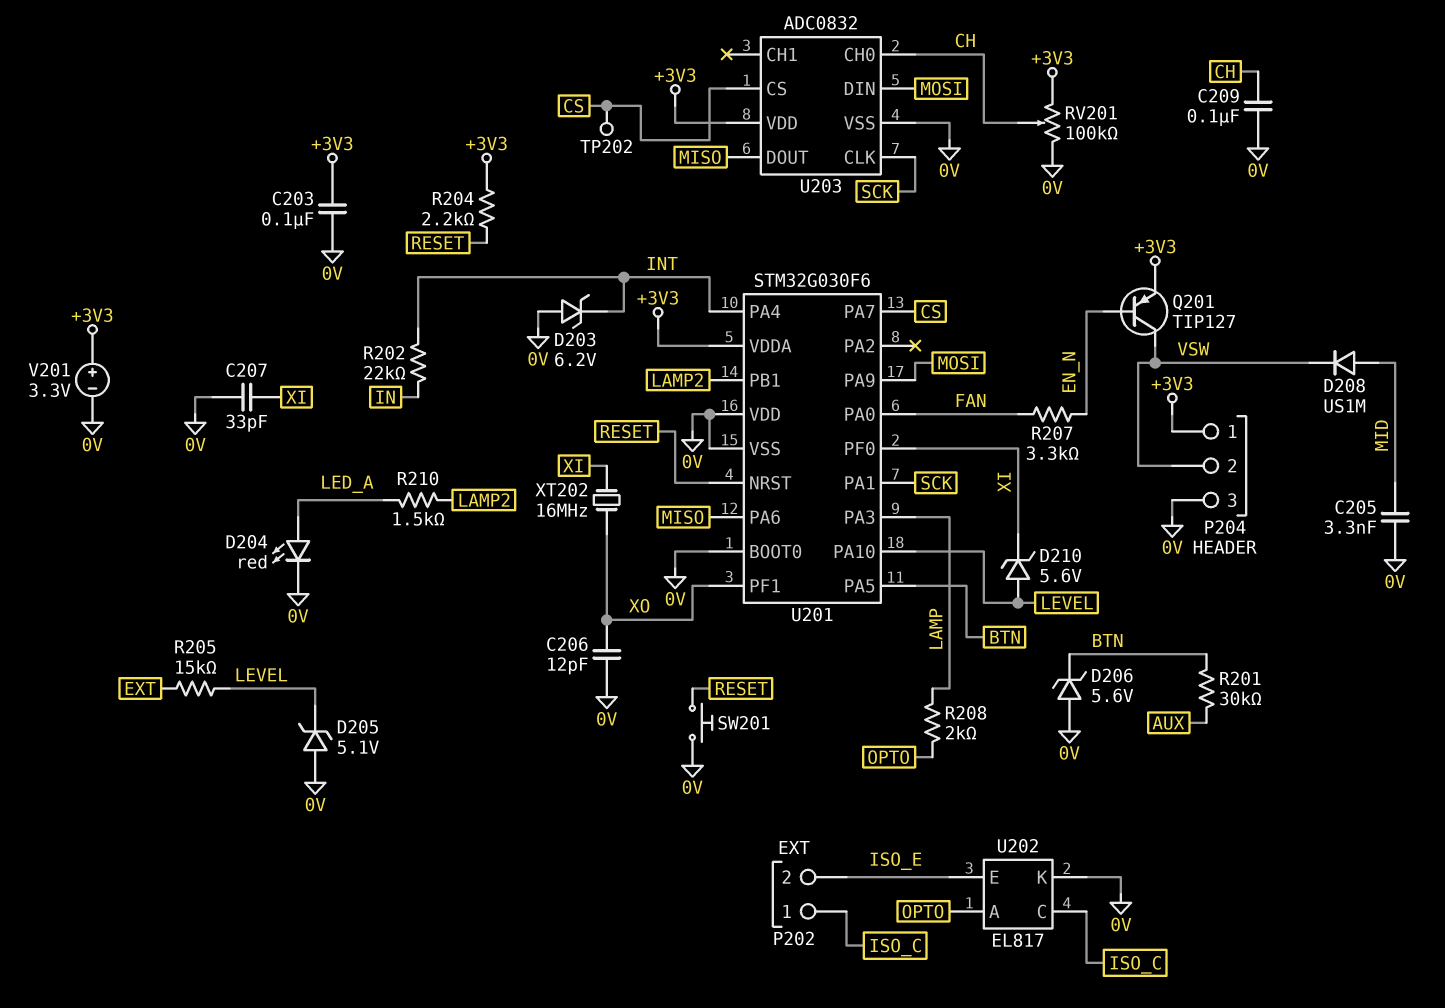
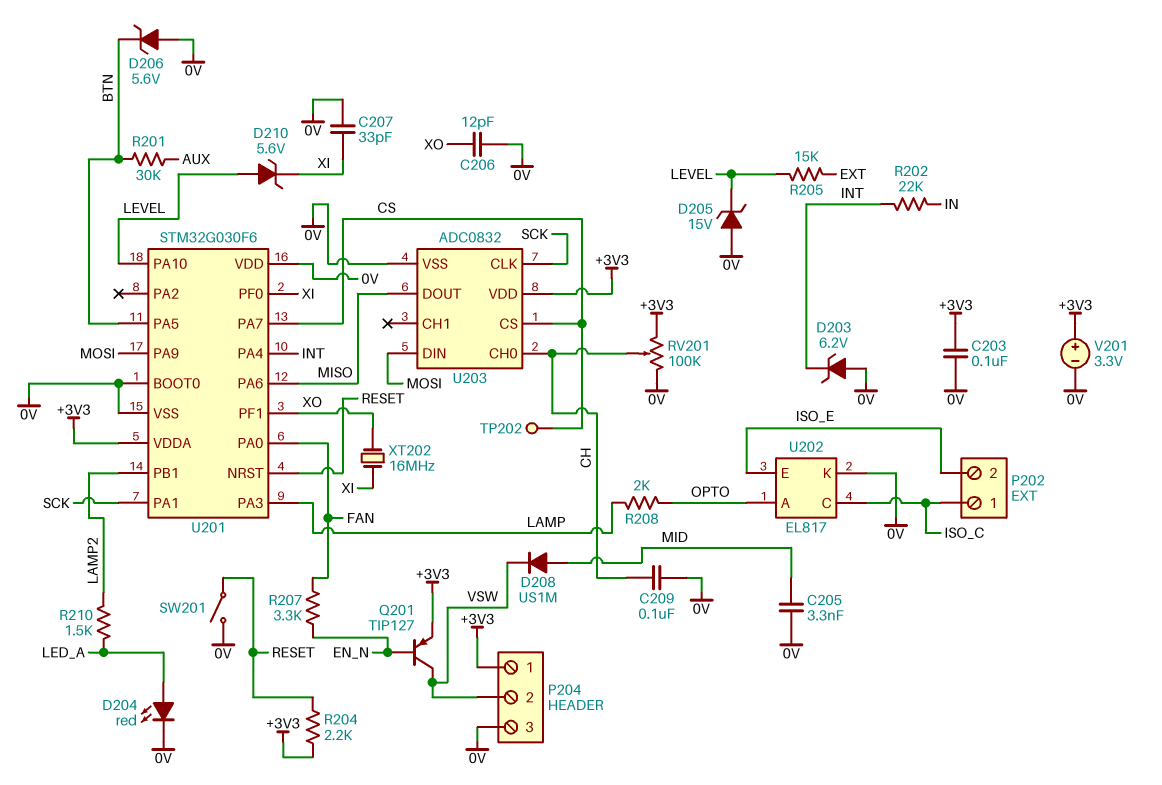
D205: zener 5.1V (A 0V, K LEVEL) -> zener 15V (A 0V, K LEVEL)
SW201: button (0V, RESET) -> switch (0V, RESET)

